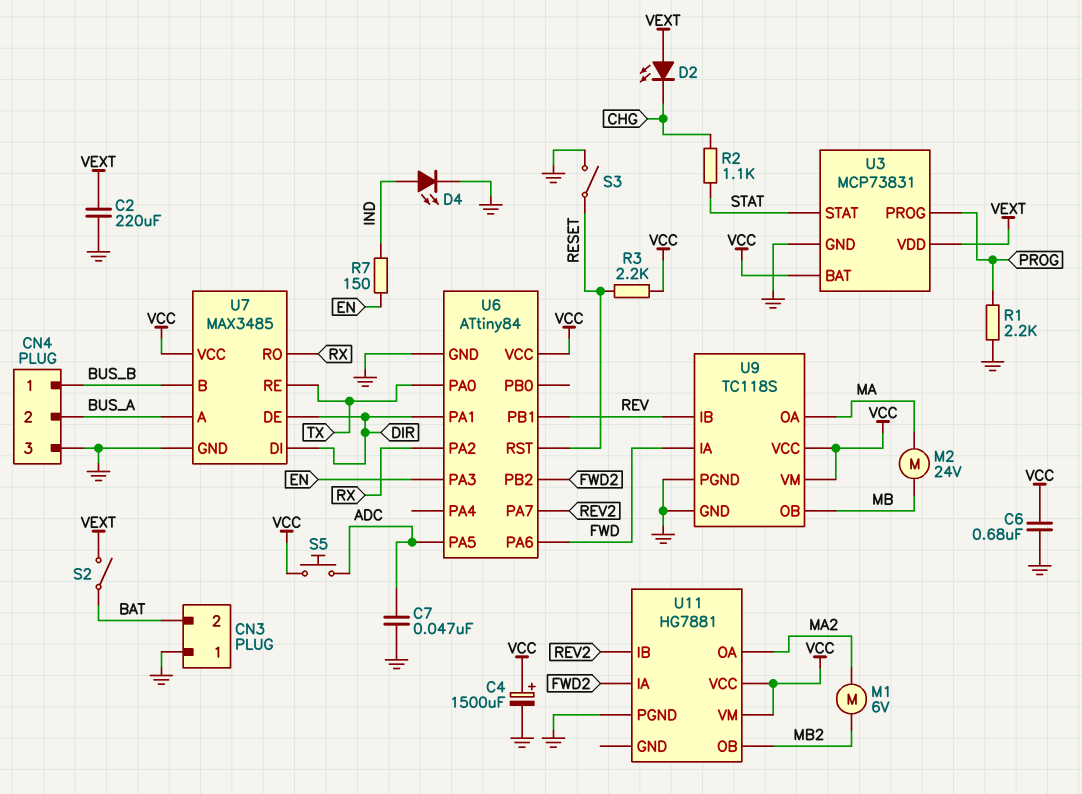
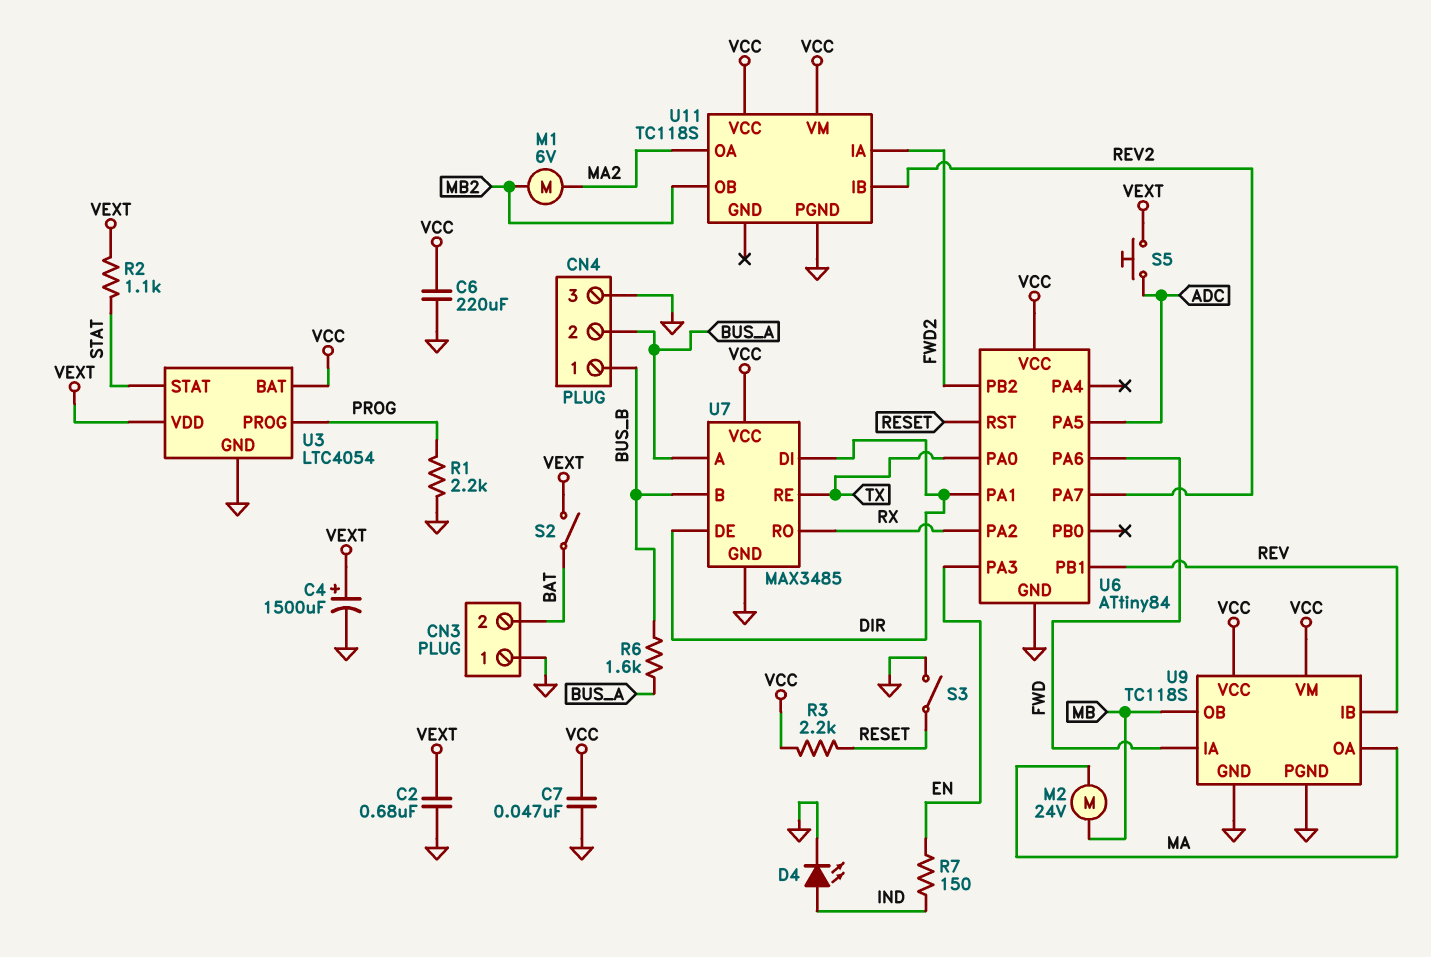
C2: 220uF (GND, VEXT) -> 680nF (GND, VEXT)
C4: 1500uF (plus VCC, minus GND) -> 1500uF (plus VEXT, minus GND)
C6: 680nF (GND, VCC) -> 220uF (GND, VCC)
C7: 47nF (ADC, GND) -> 47nF (GND, VCC)
D2: LED (A VEXT, K CHG) -> none
R2: 1.1k (CHG, STAT) -> 1.1k (STAT, VEXT)
R6: none -> 1.6k (BUS_A, BUS_B)
S5: button (ADC, VCC) -> button (ADC, VEXT)
U3: MCP73831 -> LTC4054
U11: HG7881 -> TC118S

